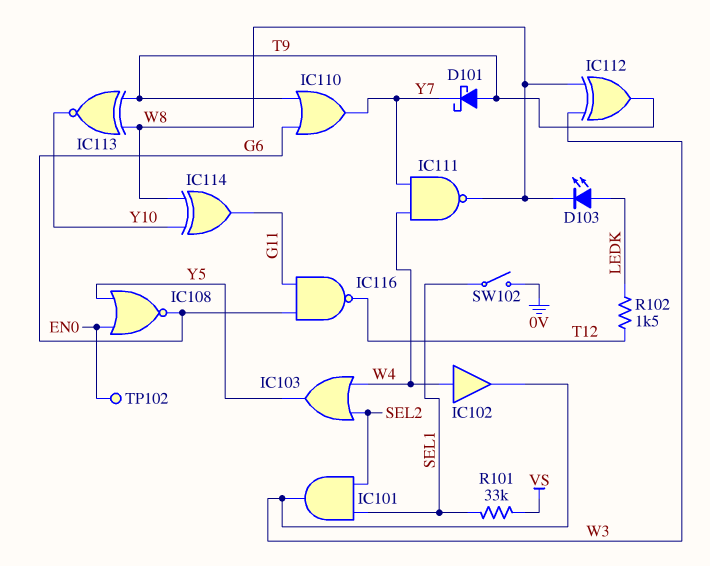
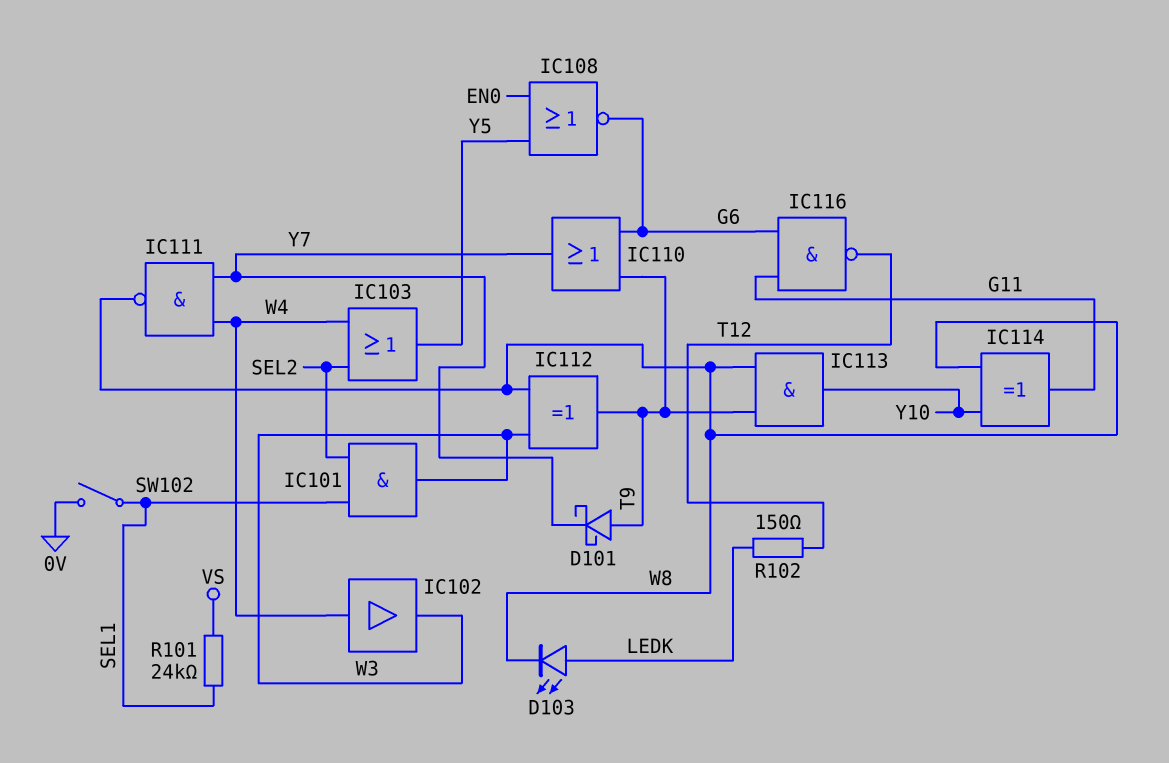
IC113: XNOR (in T9, in W8, out Y10) -> AND (in T9, in W8, out Y10)
R101: 33k (SEL1, VS) -> 24k (SEL1, VS)
R102: 1.5k (LEDK, T12) -> 150 (LEDK, T12)
TP102: test point (EN0) -> none

